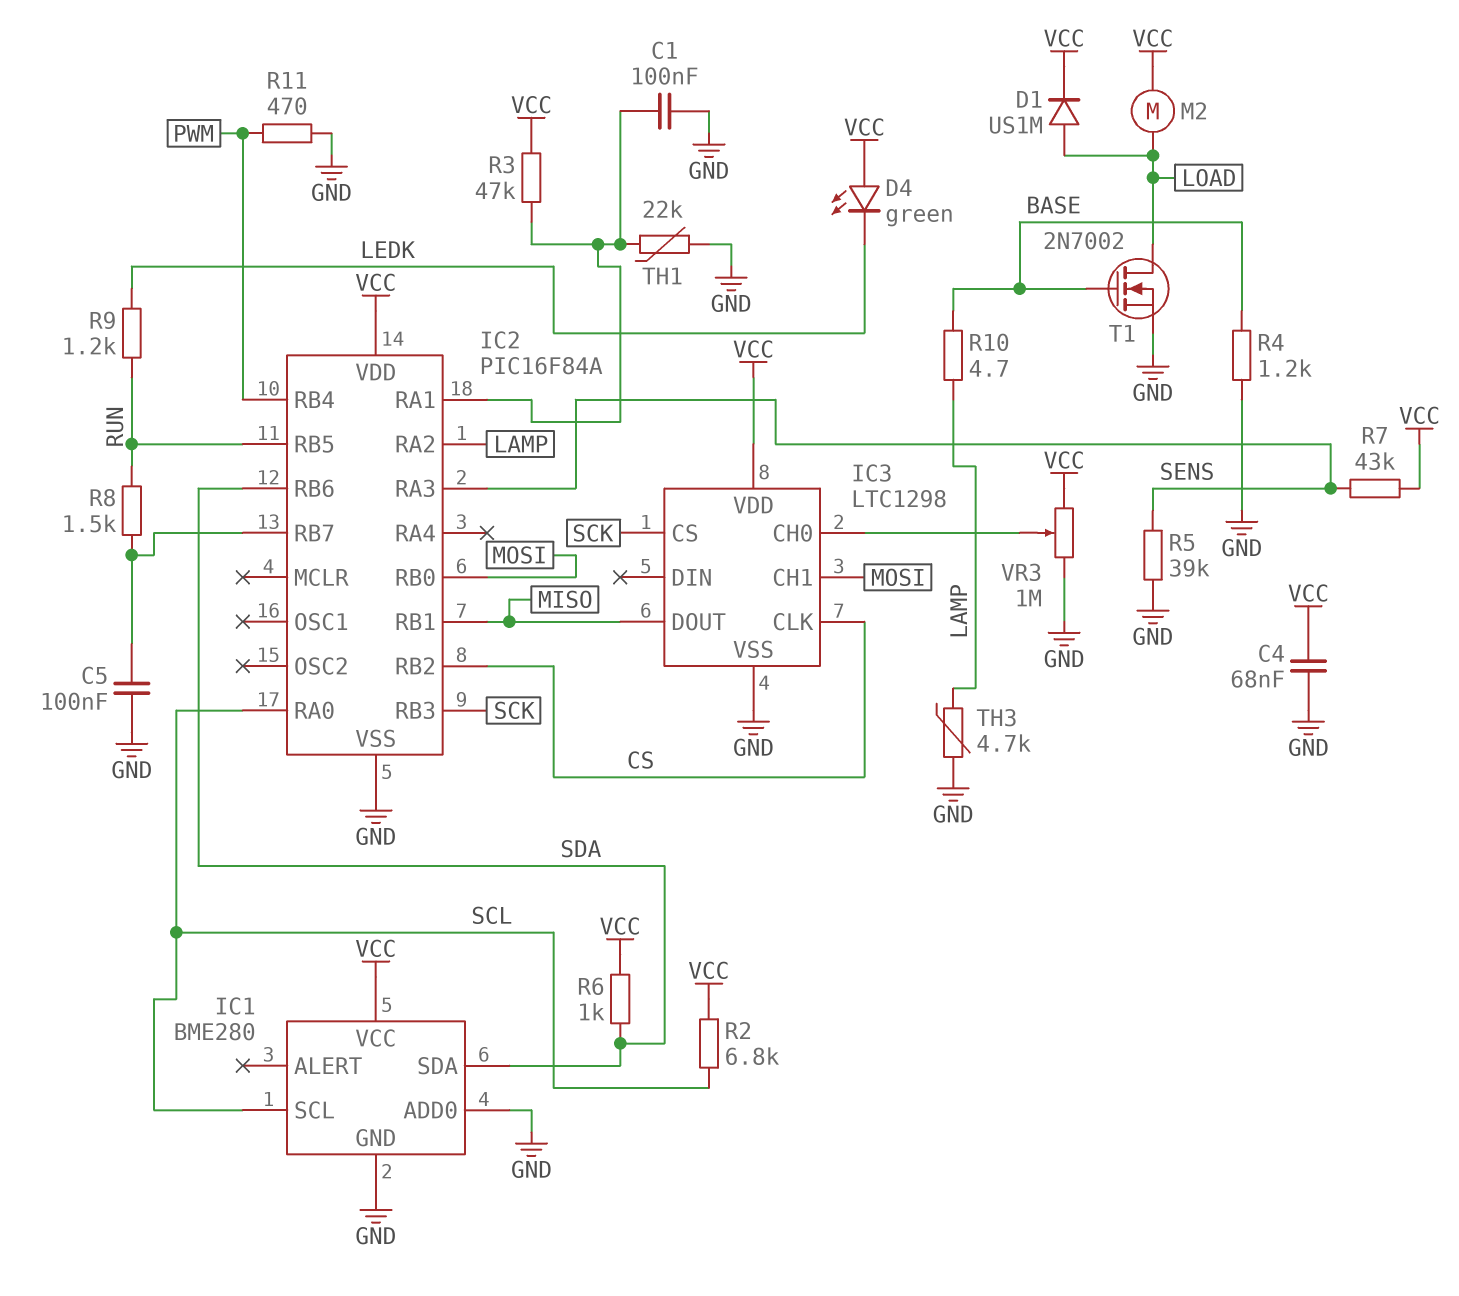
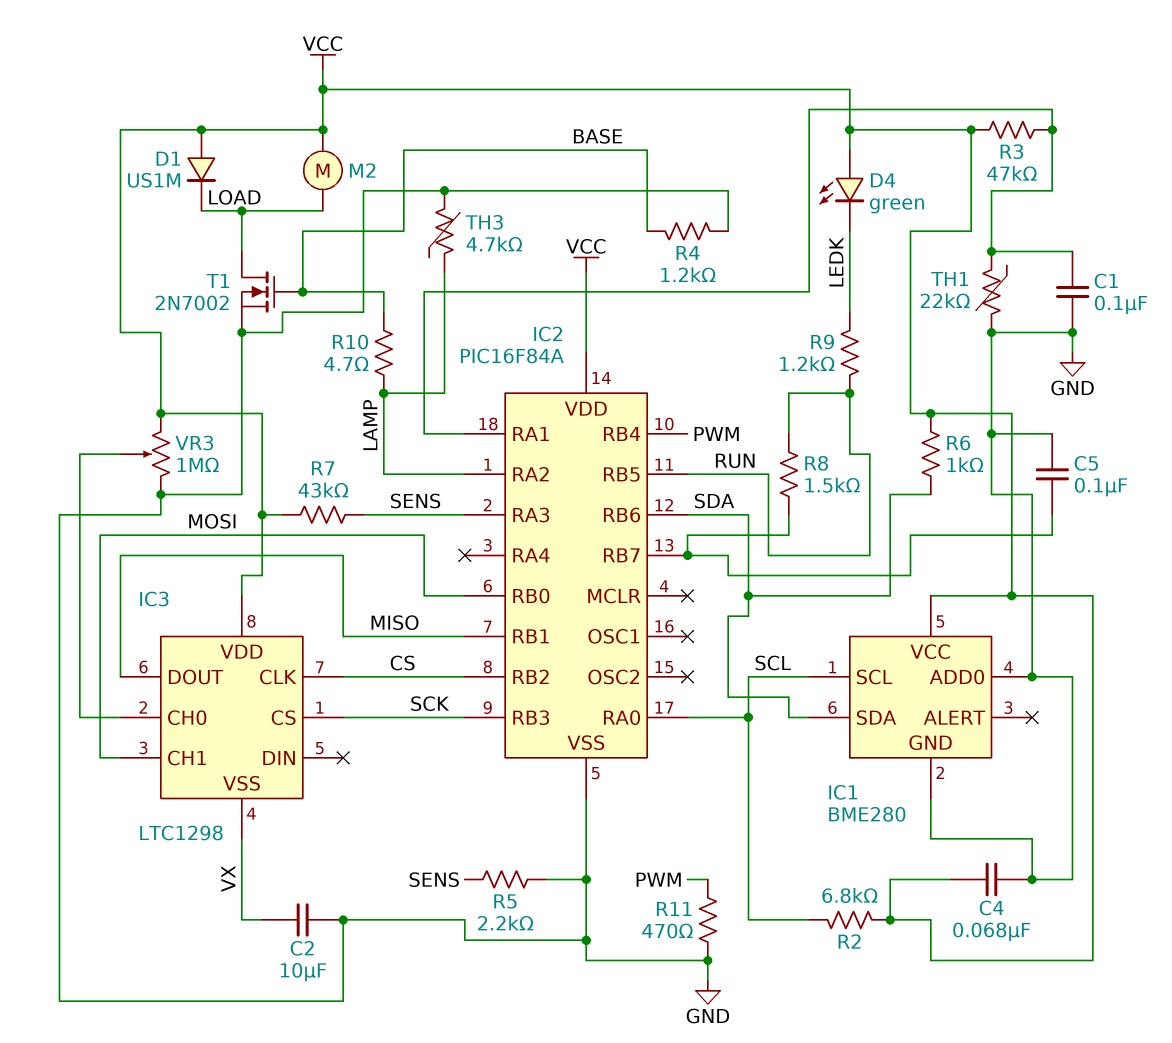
C2: none -> 10uF (GND, VX)
D1: diode US1M (A LOAD, K VCC) -> diode US1M (A VCC, K LOAD)
IC3 pin VSS: GND -> VX
R5: 39k (GND, SENS) -> 2.2k (GND, SENS)

